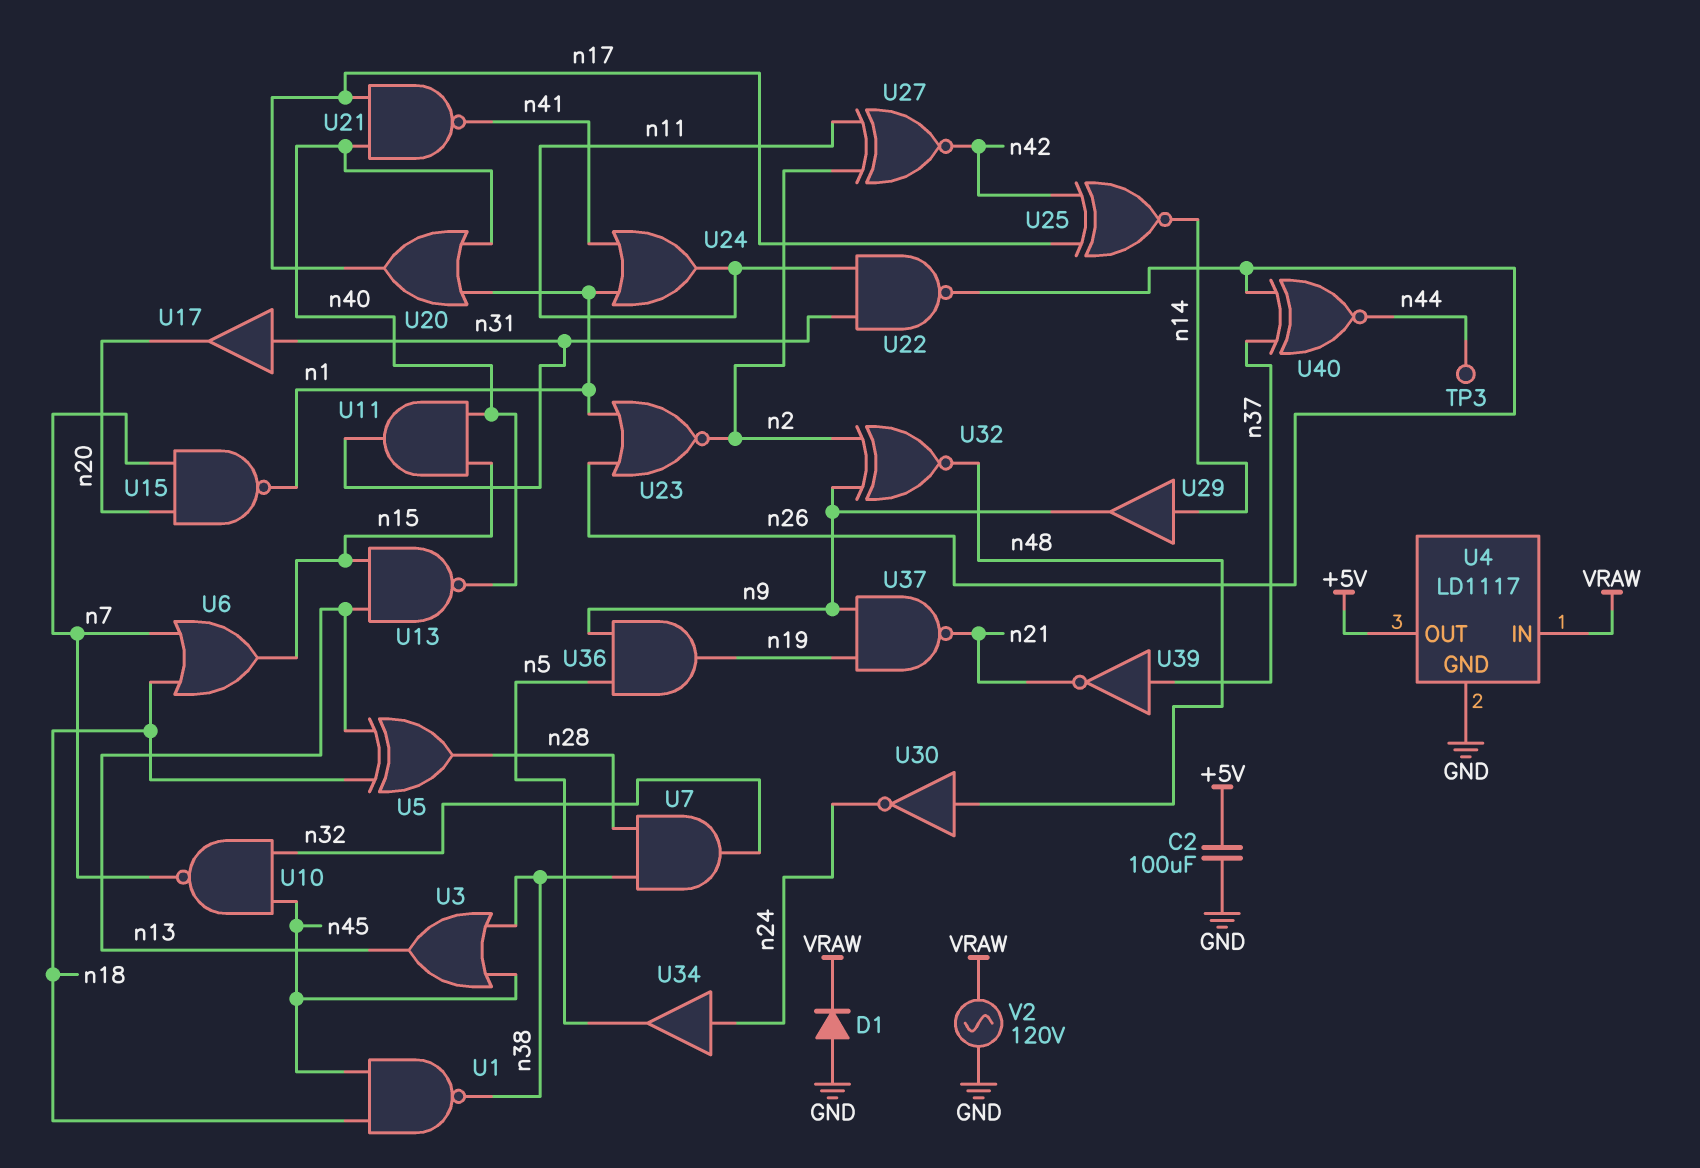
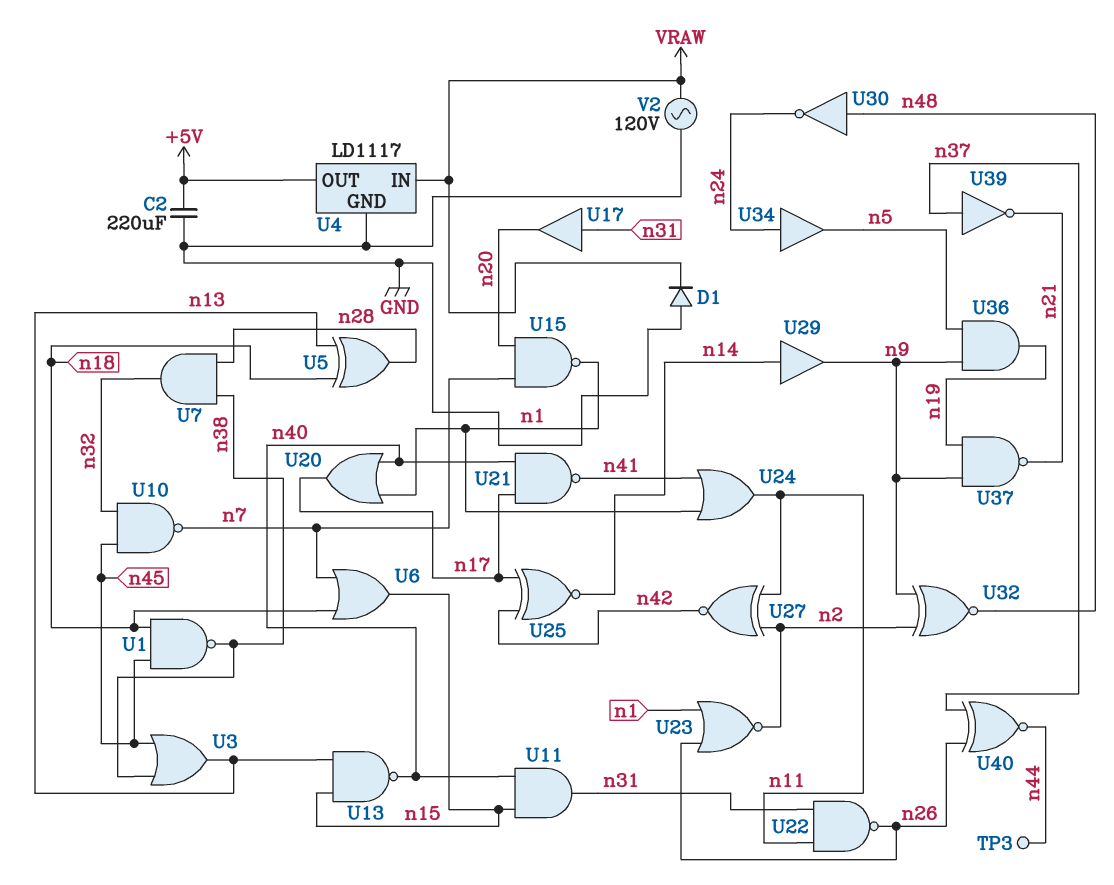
C2: 100uF (+5V, GND) -> 220uF (+5V, GND)

